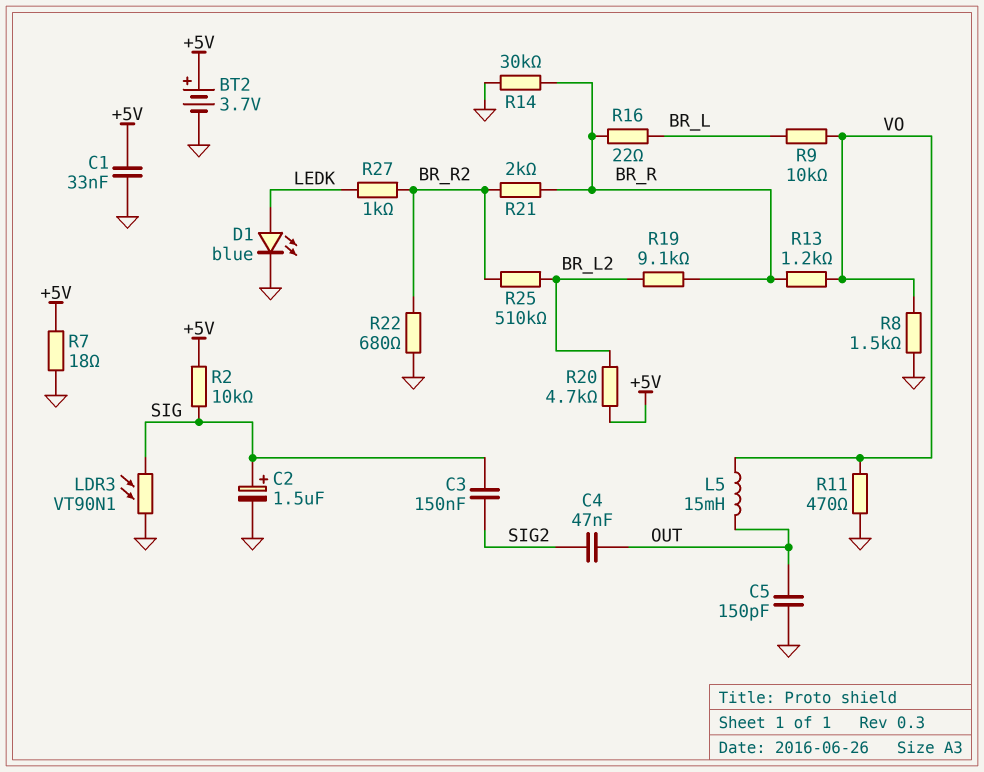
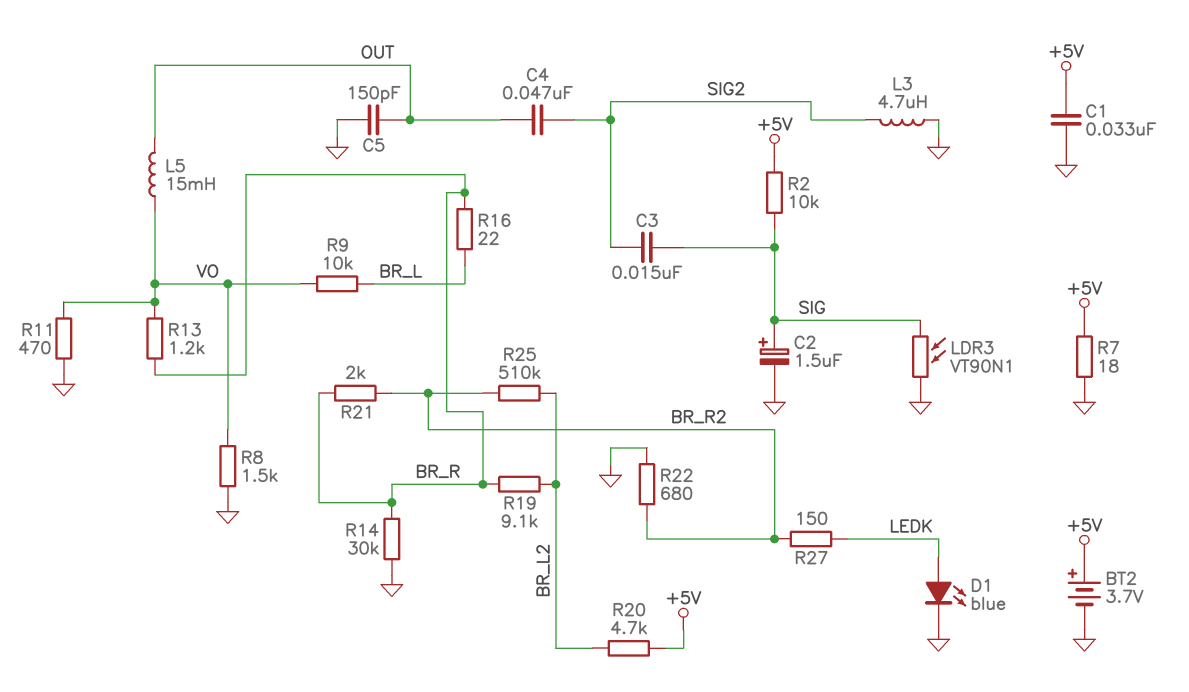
C3: 150nF (SIG, SIG2) -> 15nF (SIG, SIG2)
L3: none -> 4.7uH (GND, SIG2)
R27: 1k (BR_R2, LEDK) -> 150 (BR_R2, LEDK)

